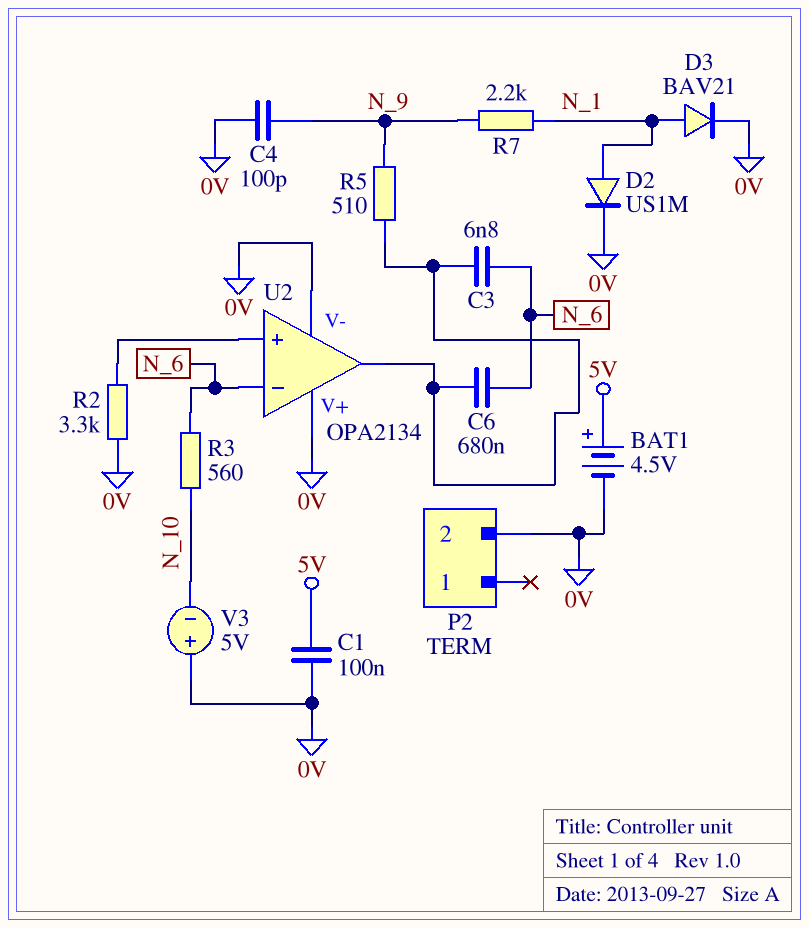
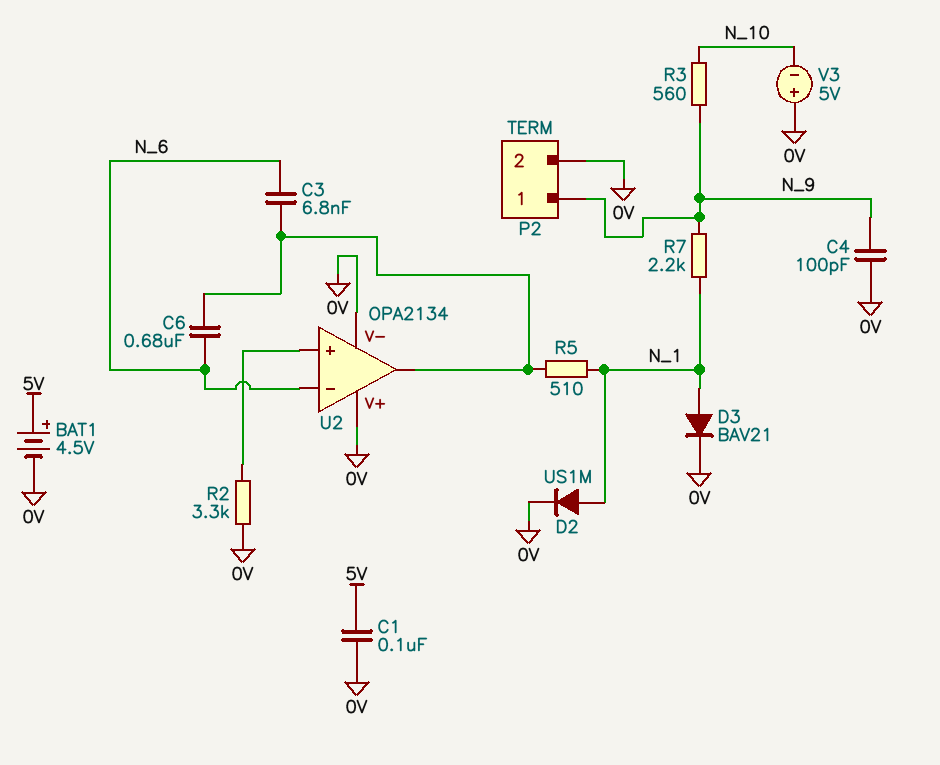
P2 pin 1: none -> N_9
R3: 560 (N_6, N_10) -> 560 (N_9, N_10)
R5: 510 (N_9, U2/out) -> 510 (N_1, U2/out)

